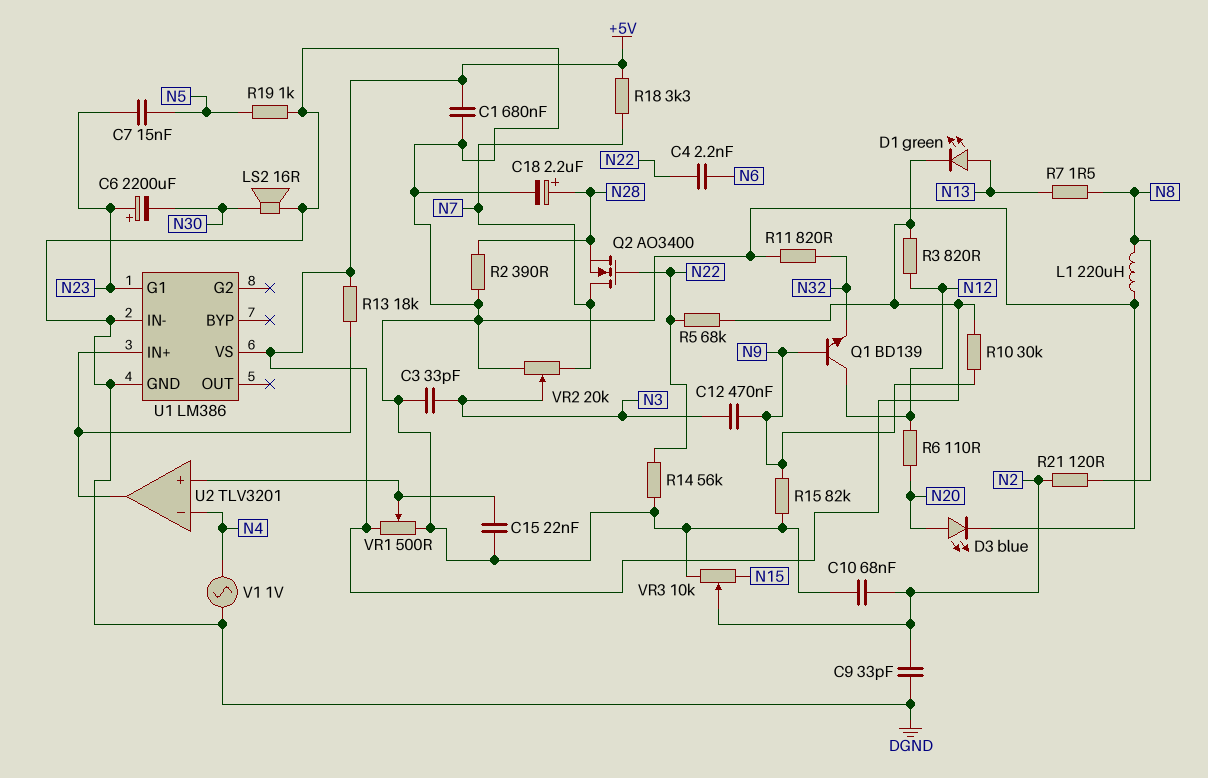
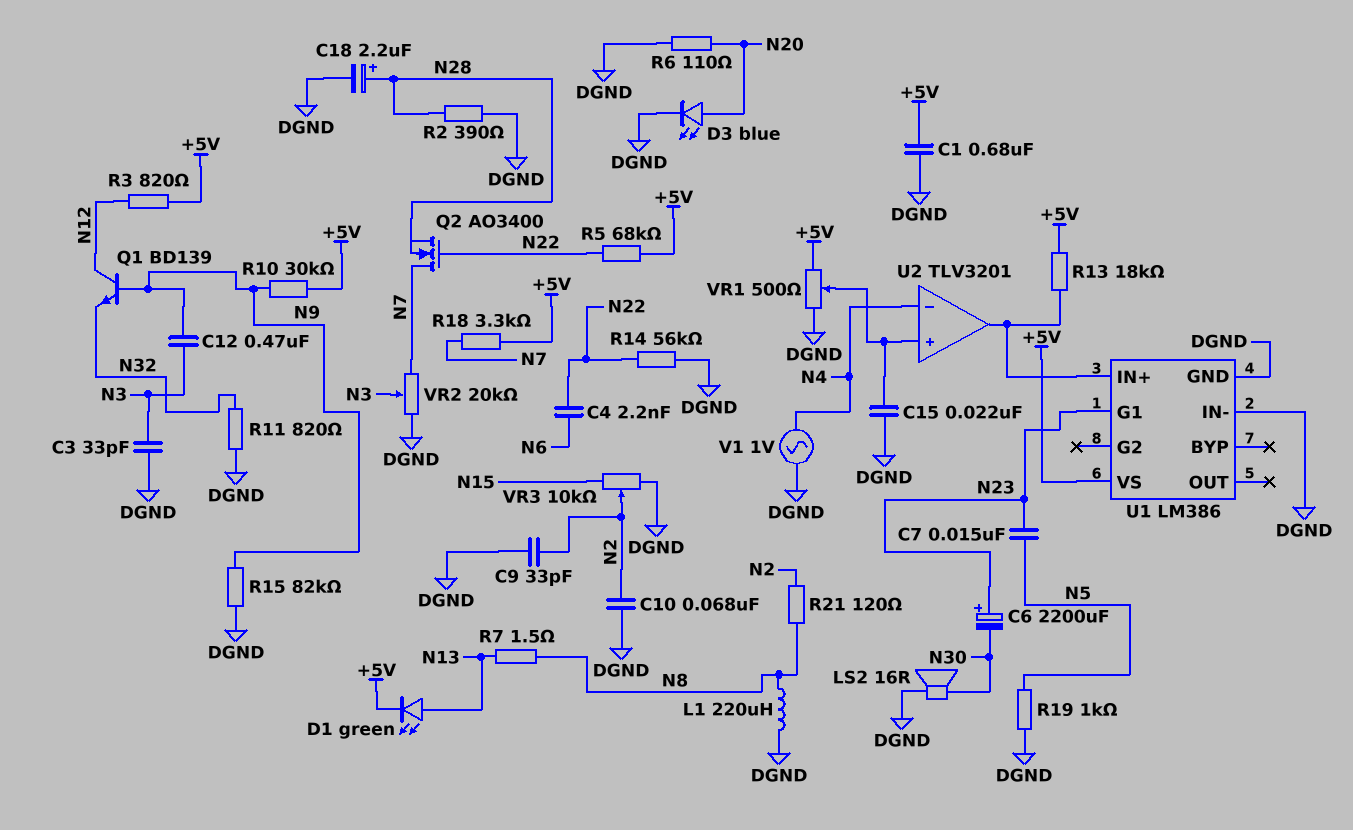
R6: 110 (N12, N20) -> 110 (DGND, N20)

